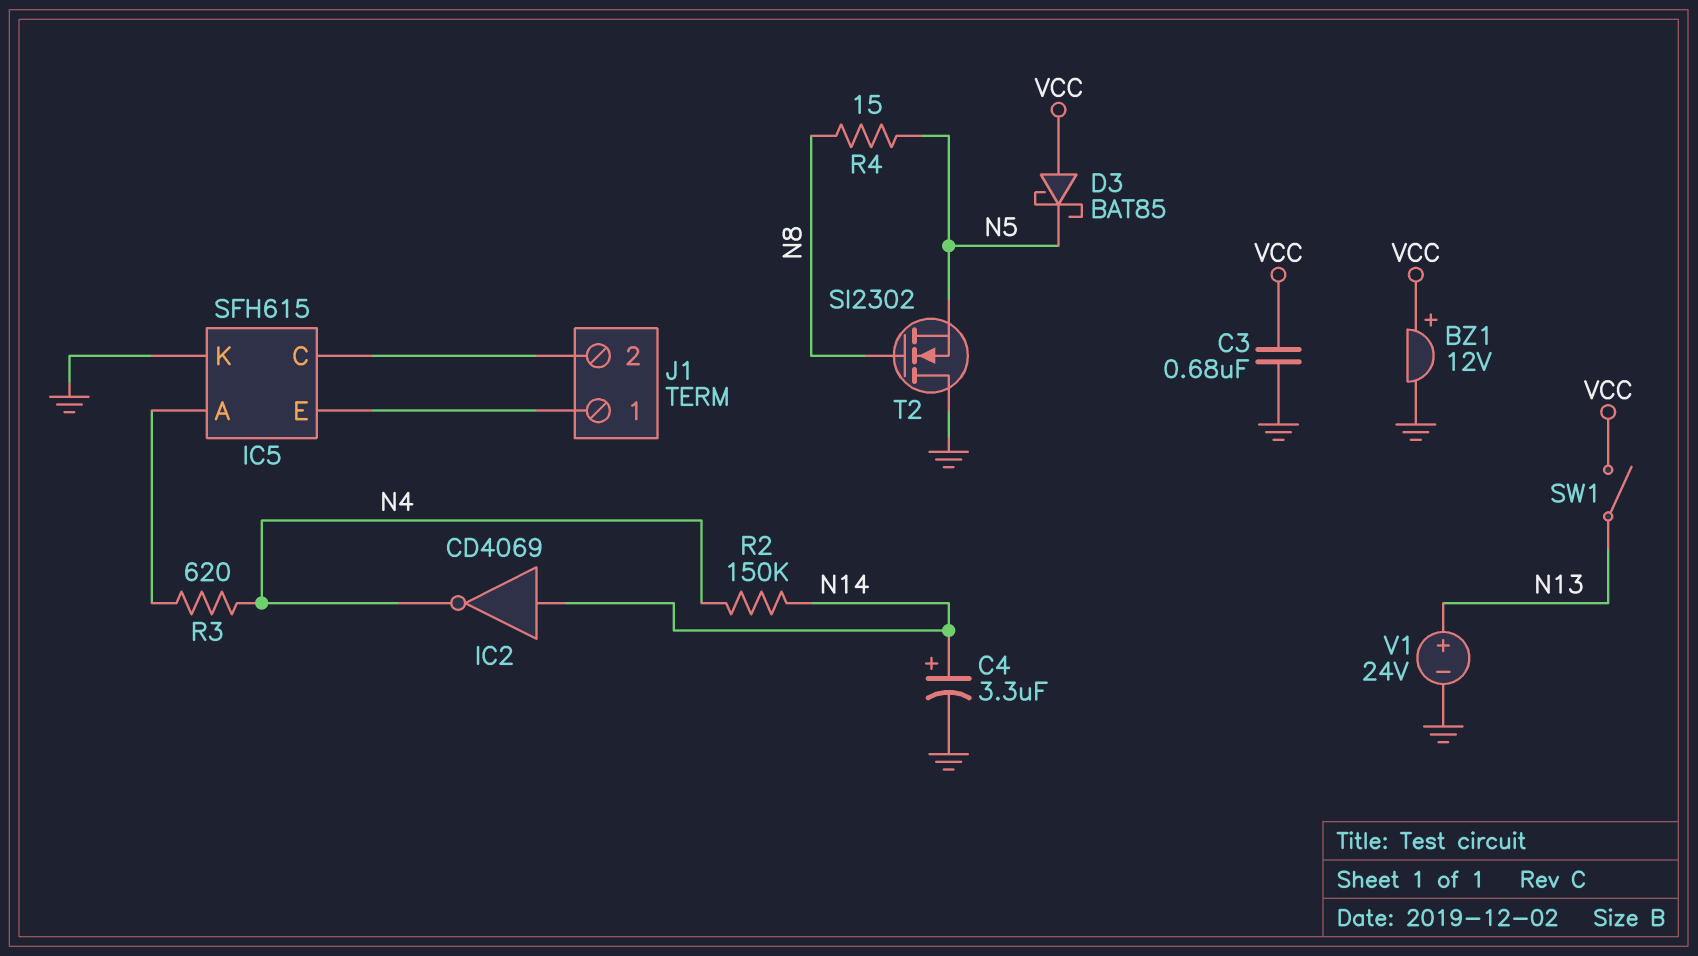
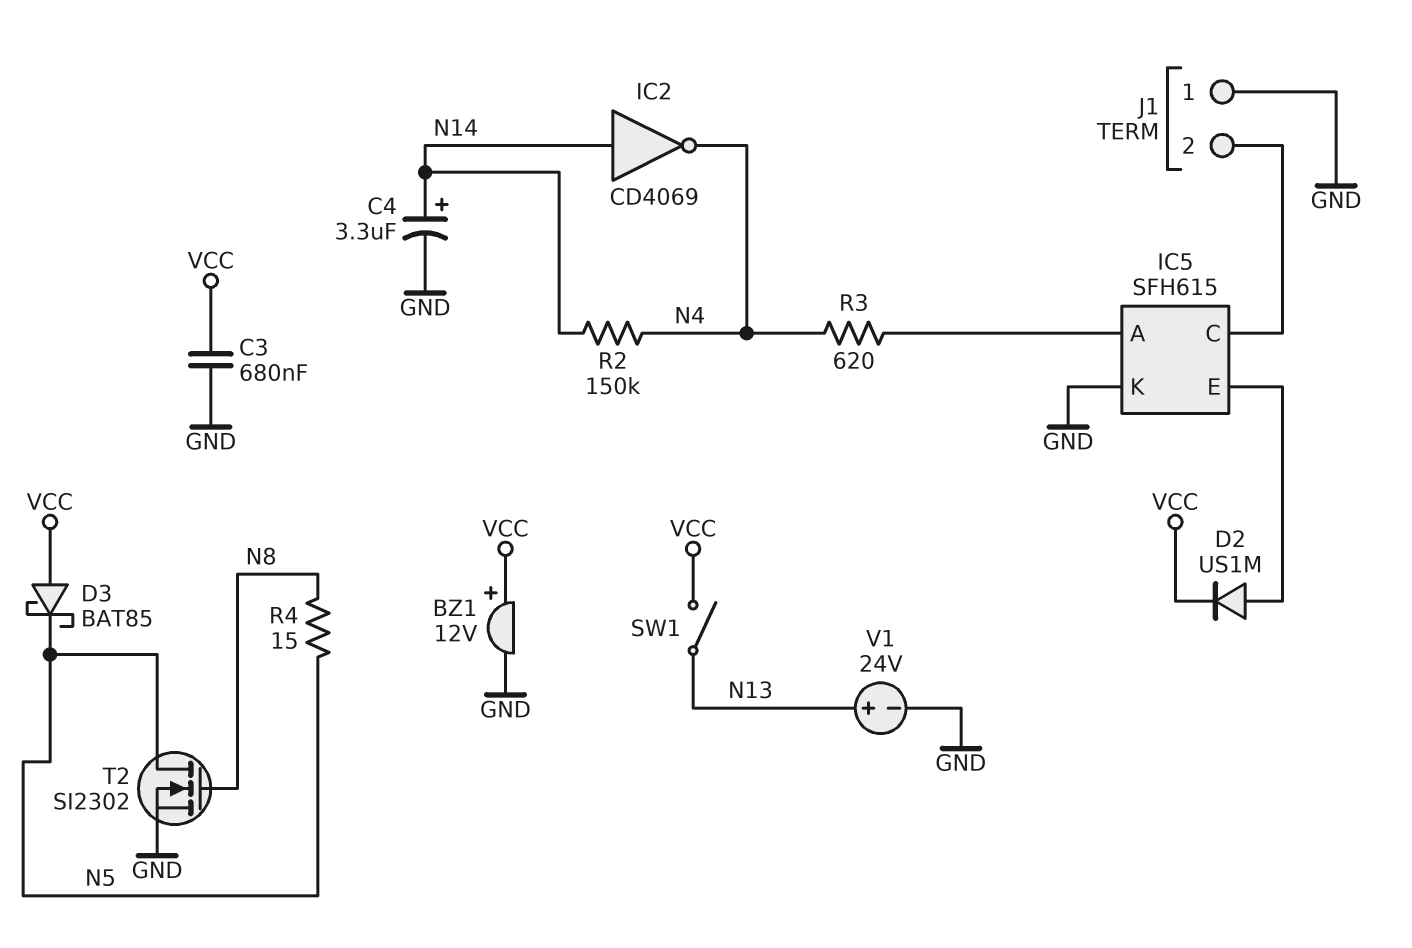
D2: none -> diode US1M (A IC5/E, K VCC)
J1 pin 1: IC5/E -> GND
T2: NMOS SI2302 (G N8, D GND, S N5) -> NMOS SI2302 (G N8, D N5, S GND)

